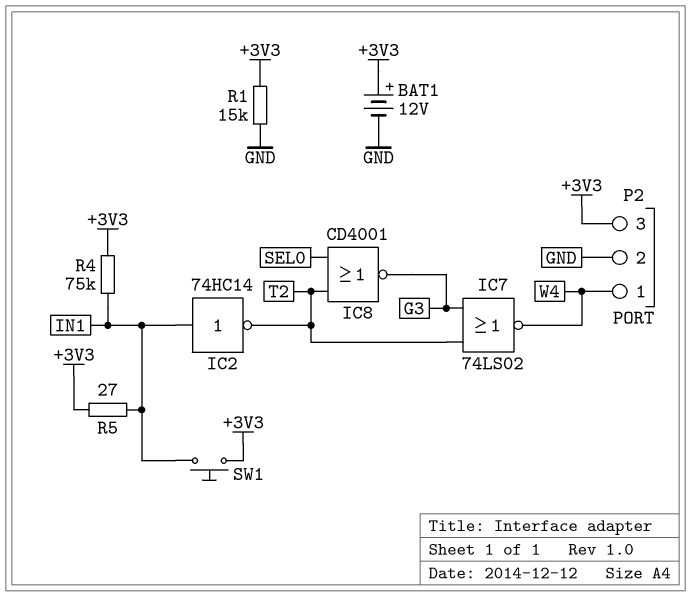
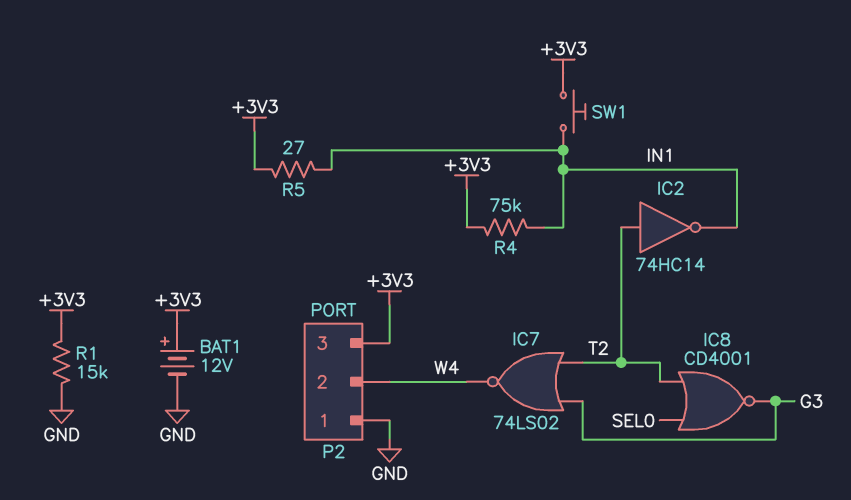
IC2: NOT 74HC14 (in IN1, out T2) -> NOT 74HC14 (in T2, out IN1)
P2 pin 1: W4 -> GND
P2 pin 2: GND -> W4

